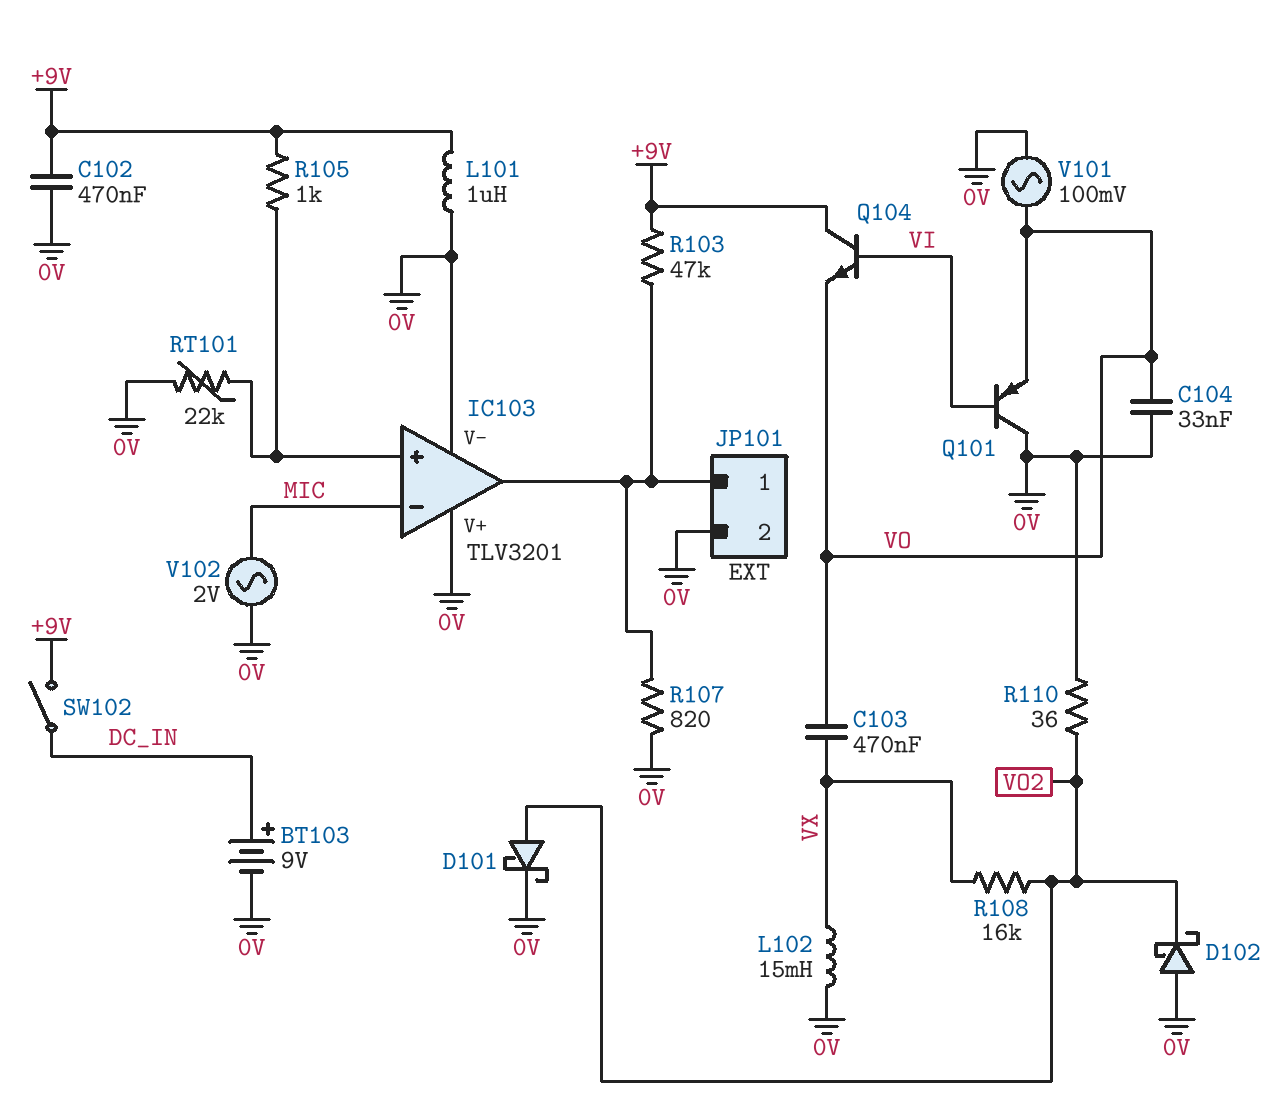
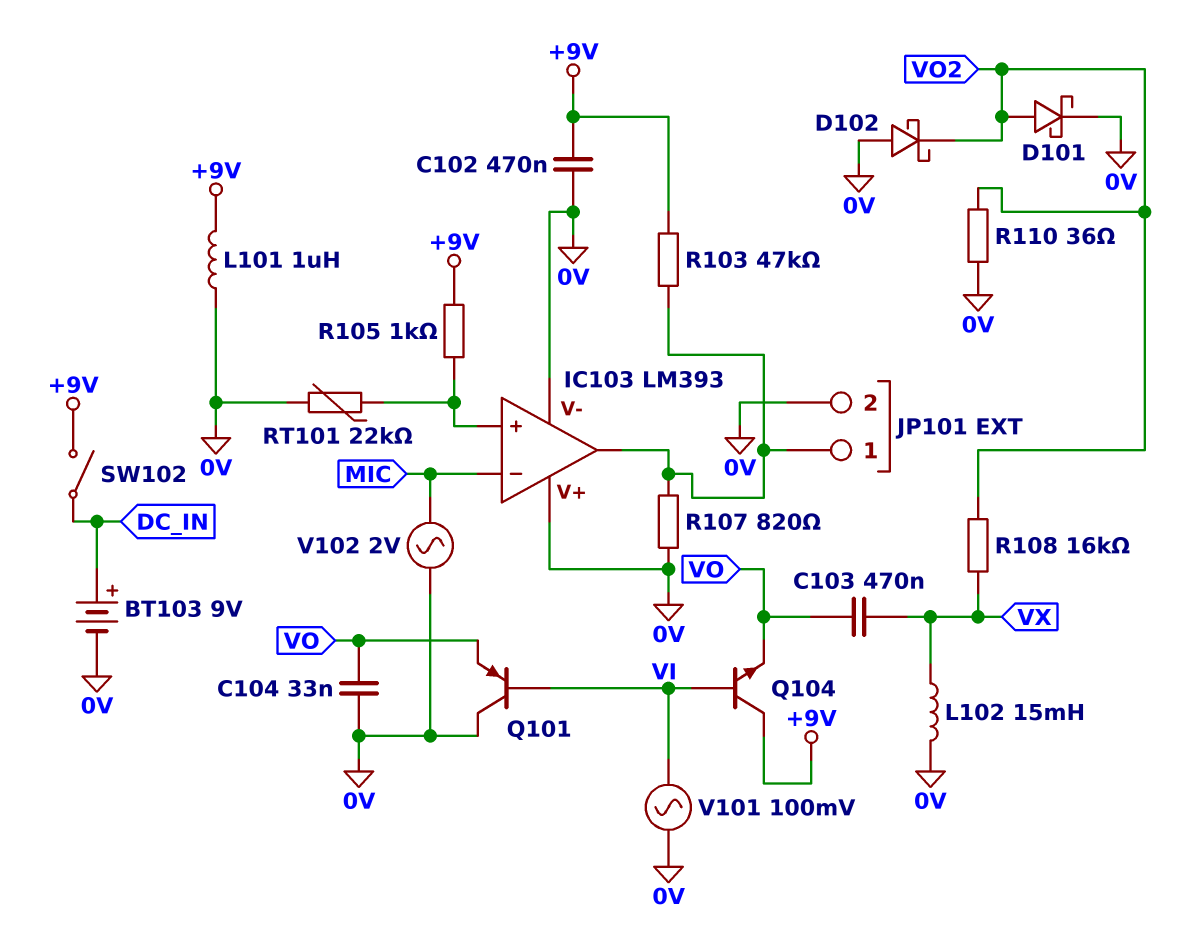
IC103: TLV3201 -> LM393
V101: AC 100mV (0V, VO) -> AC 100mV (0V, VI)

